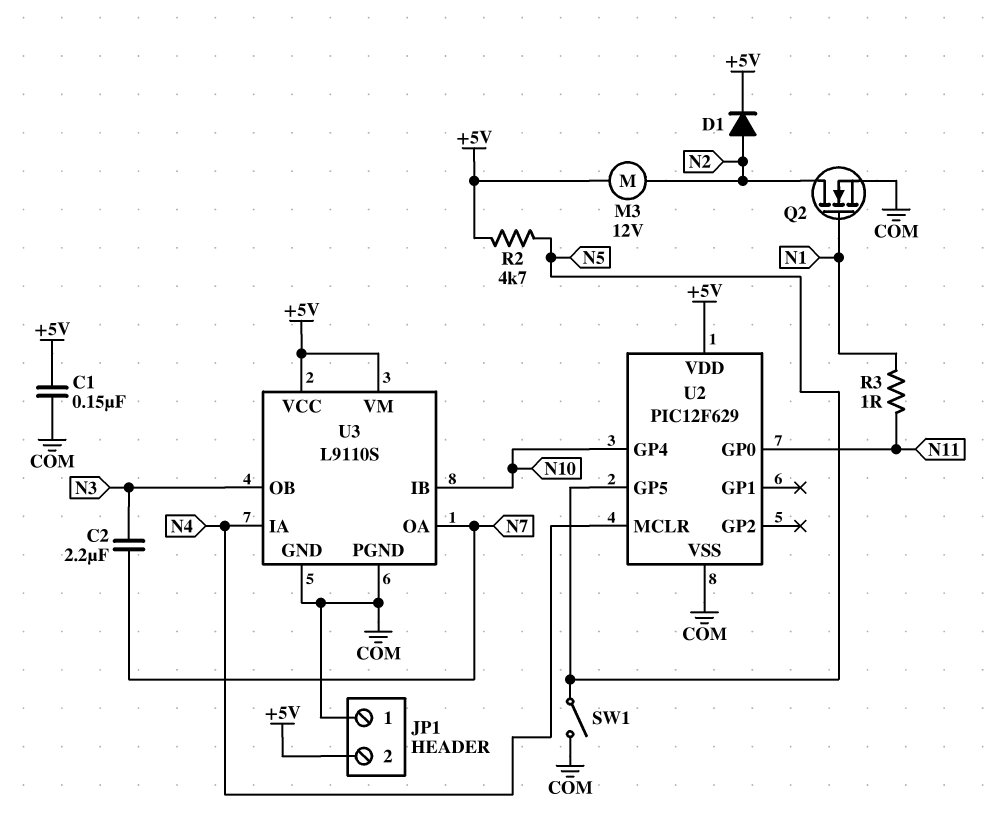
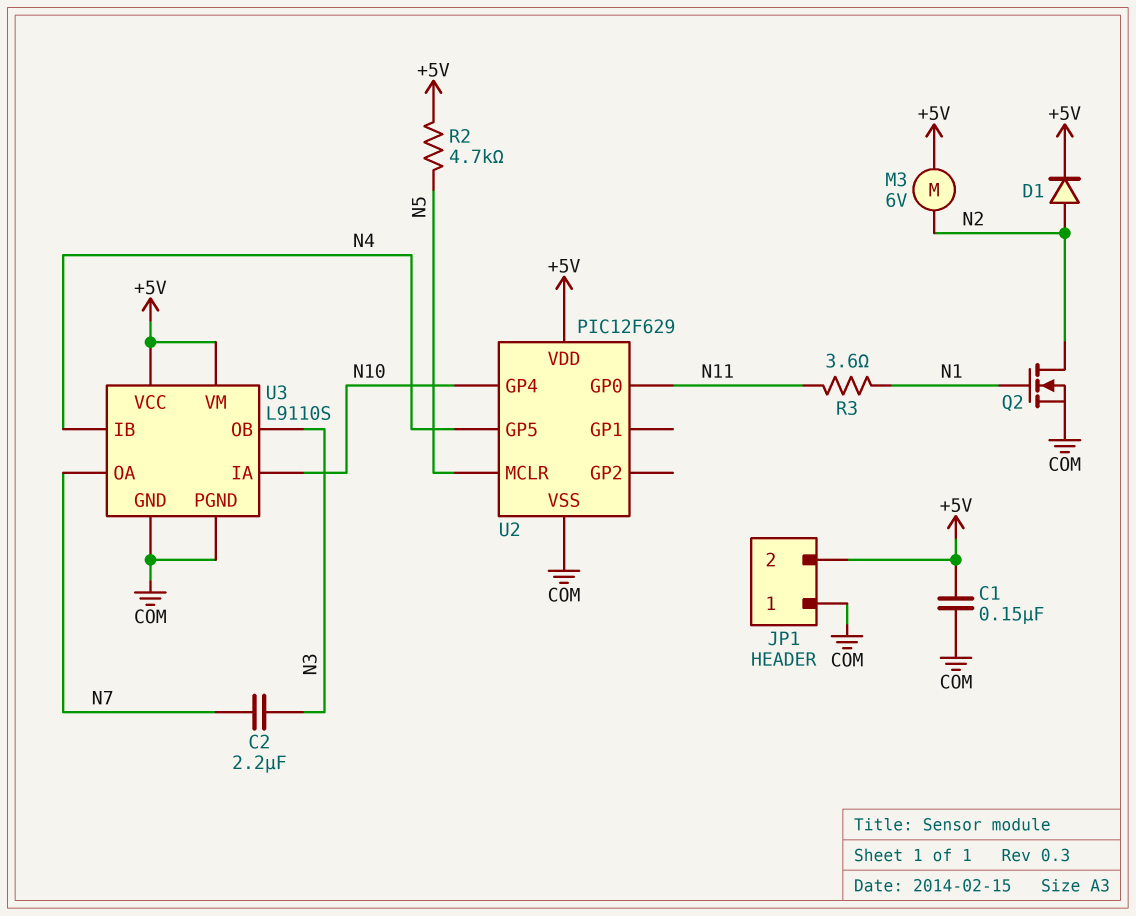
M3: motor 12V (+5V, N2) -> motor 6V (+5V, N2)
R3: 1 (N1, N11) -> 3.6 (N1, N11)
SW1: switch (COM, N5) -> none
U2 pin GP5: N5 -> N4
U2 pin MCLR: N4 -> N5
U3 pin IA: N4 -> N10
U3 pin IB: N10 -> N4

